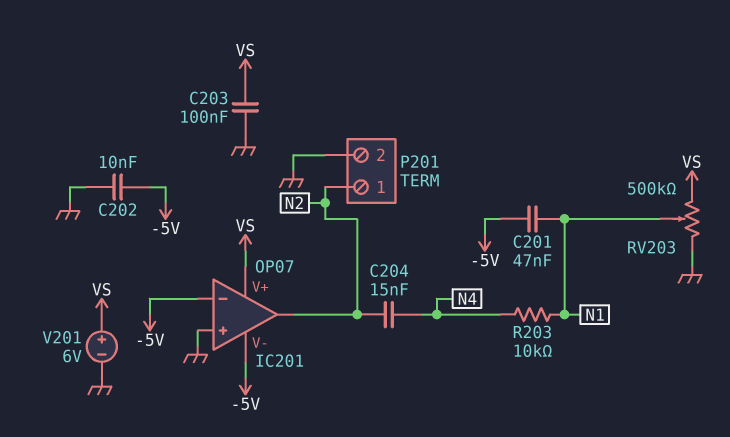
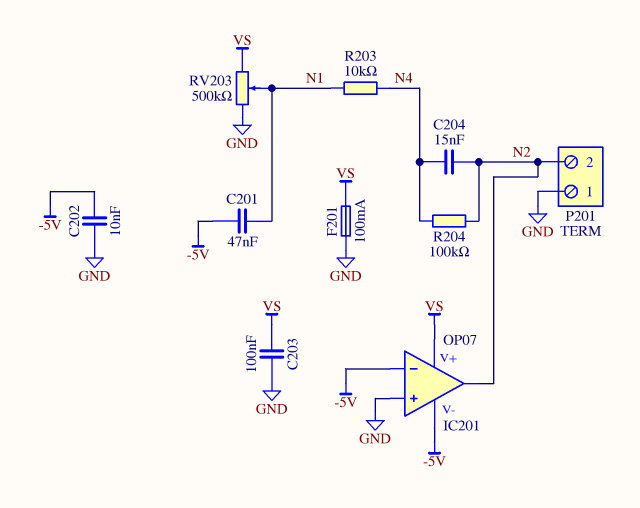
F201: none -> 100mA (GND, VS)
P201 pin 1: N2 -> GND
P201 pin 2: GND -> N2
R204: none -> 100k (N2, N4)
V201: 6V (plus VS, minus GND) -> none

